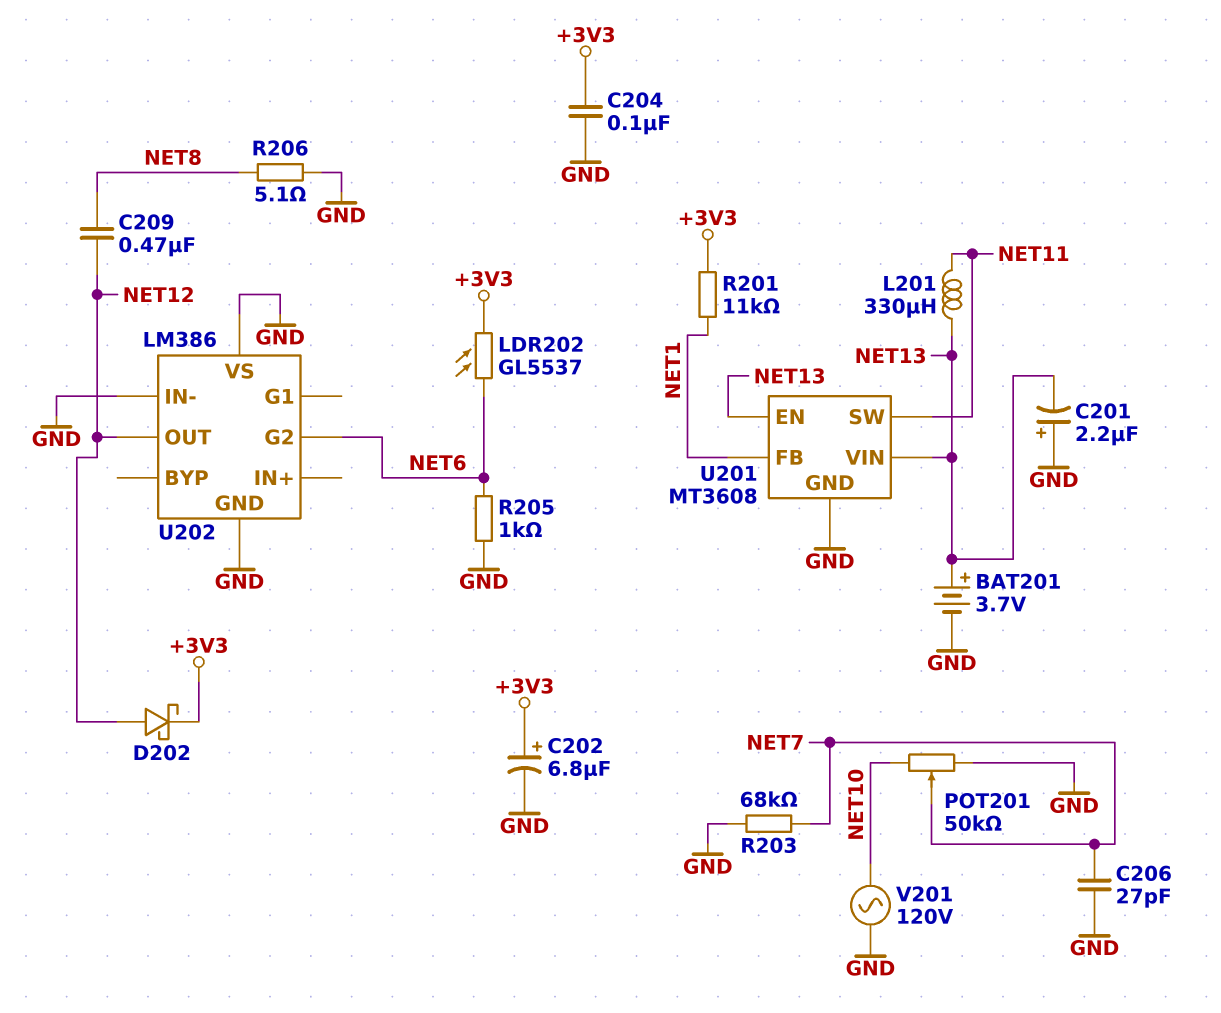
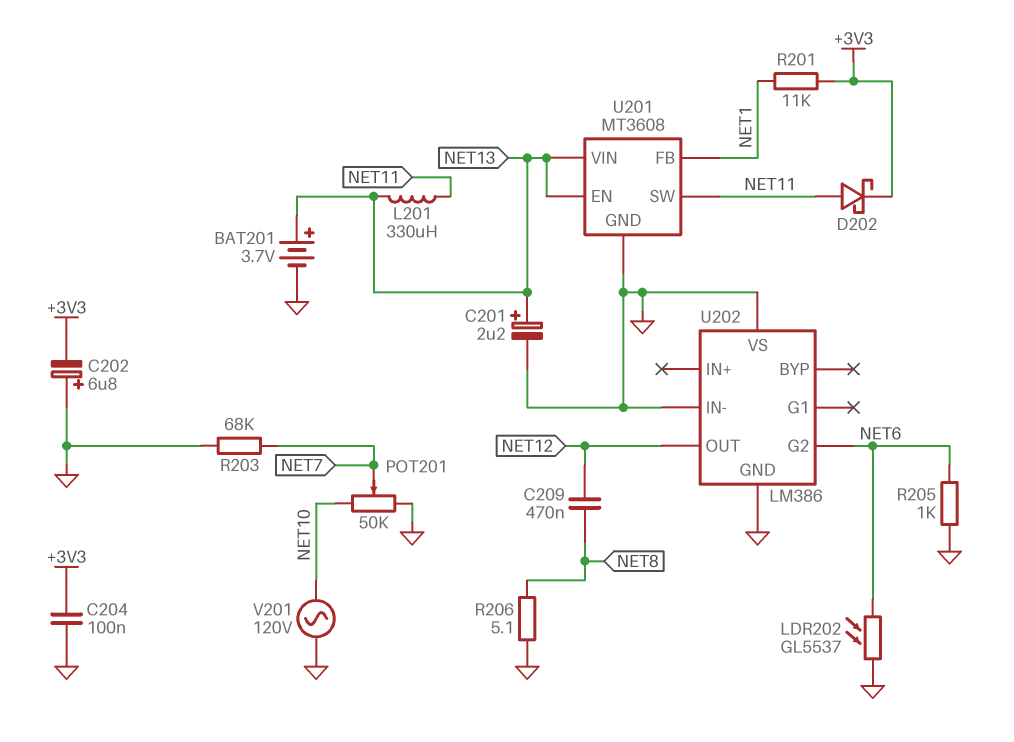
C201: 2.2uF (plus GND, minus NET13) -> 2.2uF (plus NET13, minus GND)
C202: 6.8uF (plus +3V3, minus GND) -> 6.8uF (plus GND, minus +3V3)
C206: 27pF (GND, NET7) -> none
D202: schottky (A NET12, K +3V3) -> schottky (A NET11, K +3V3)
LDR202: GL5537 (+3V3, NET6) -> GL5537 (GND, NET6)

